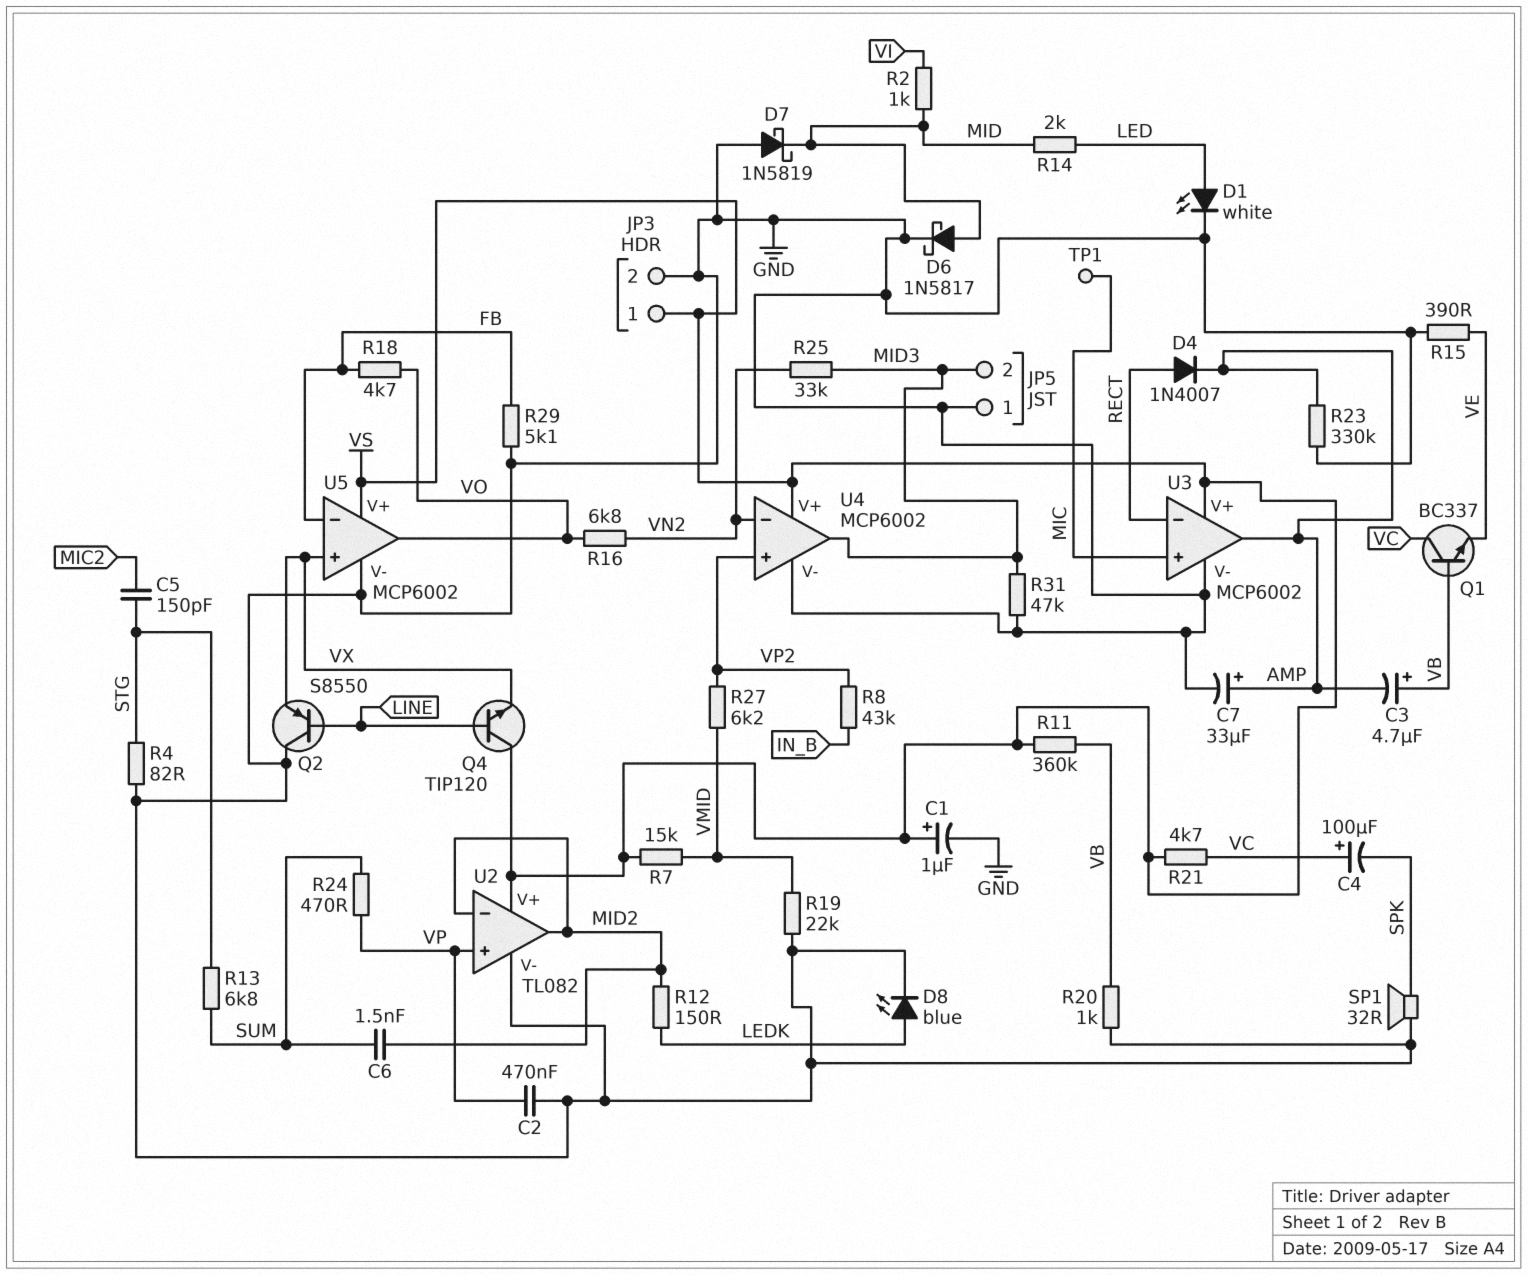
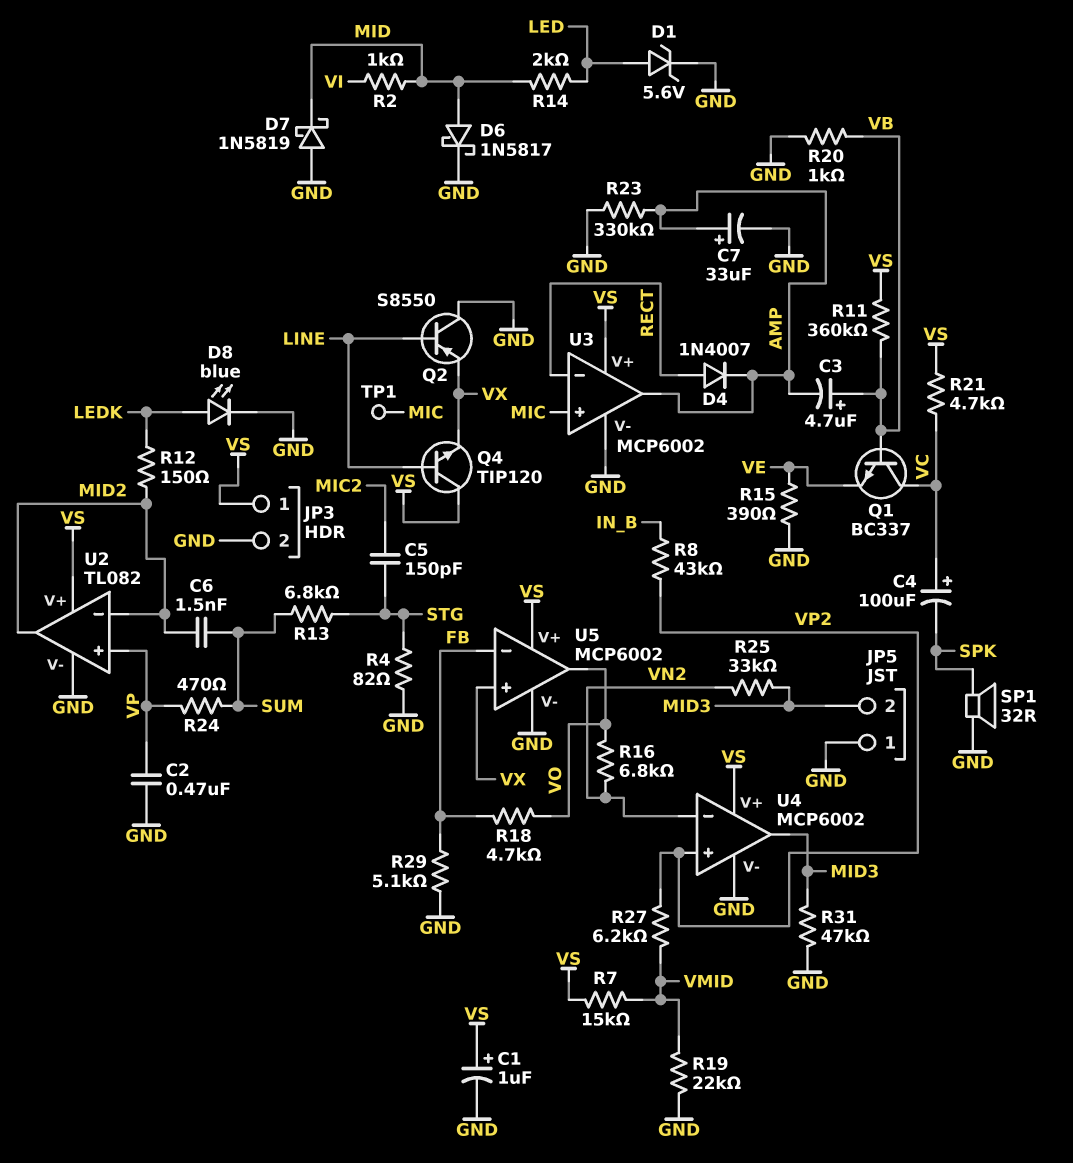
D1: LED white (A LED, K GND) -> zener 5.6V (A LED, K GND)

